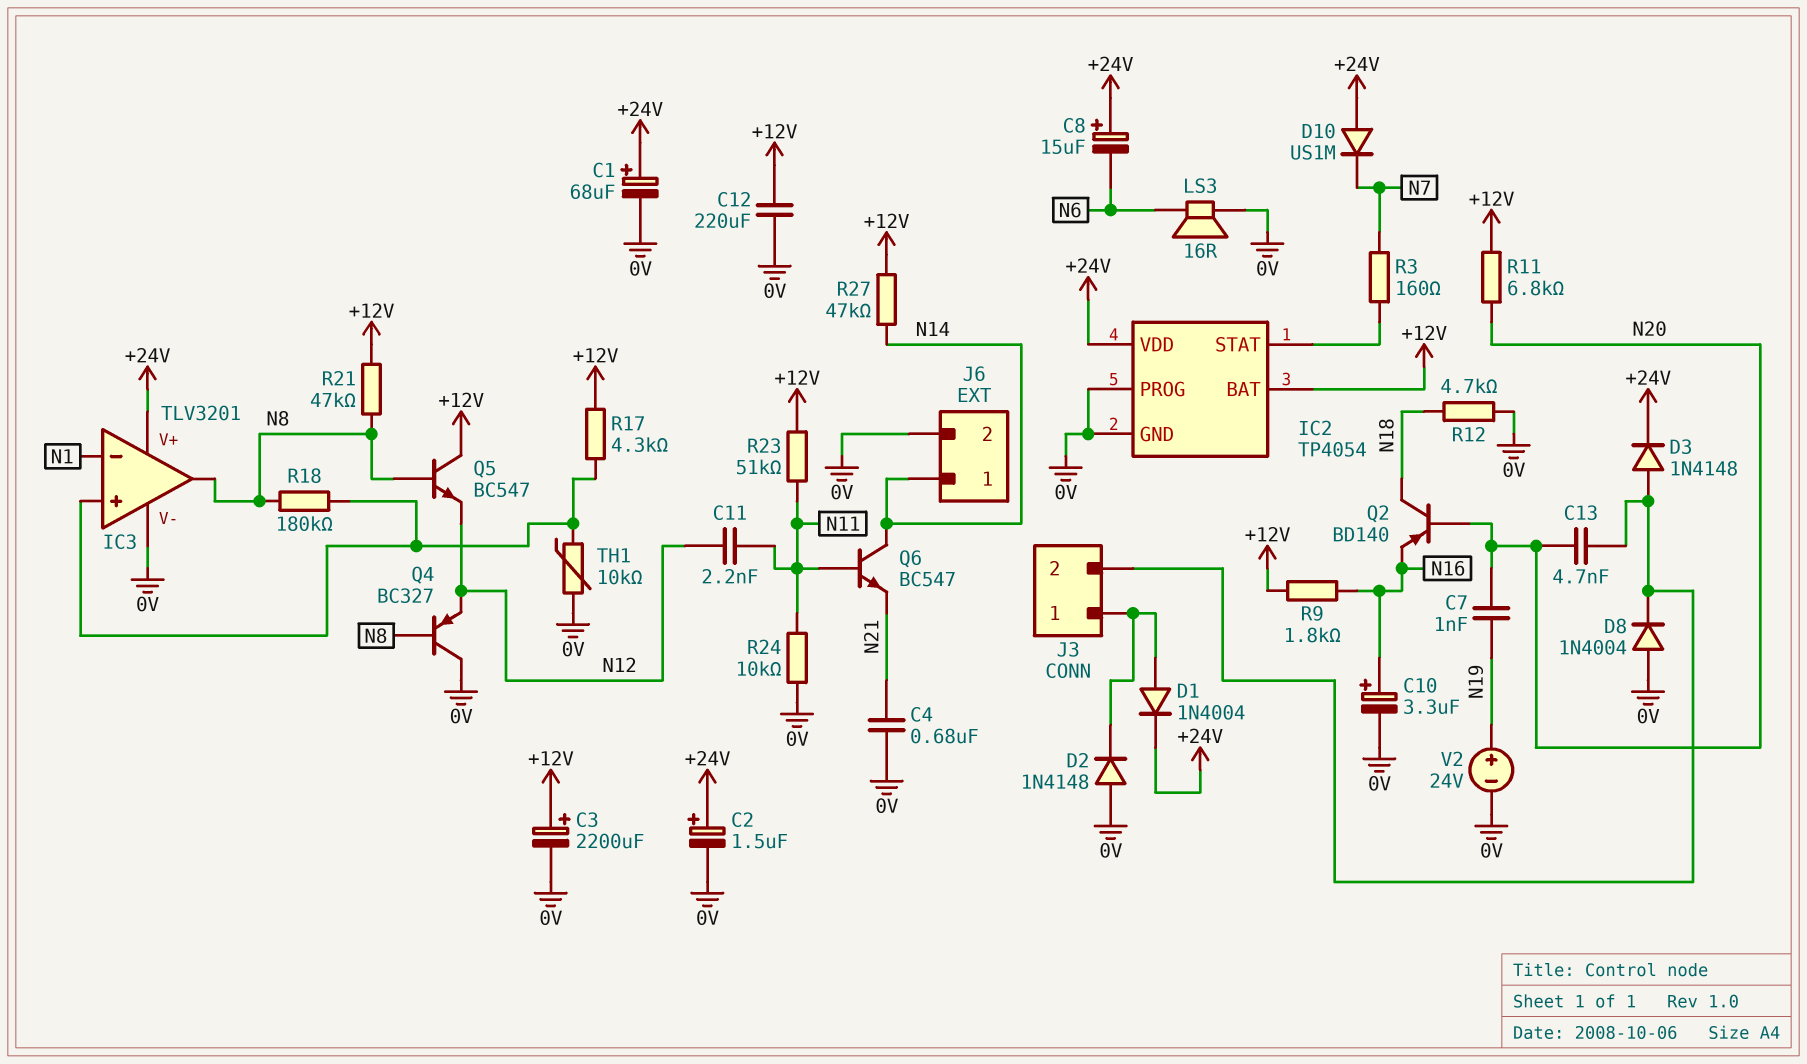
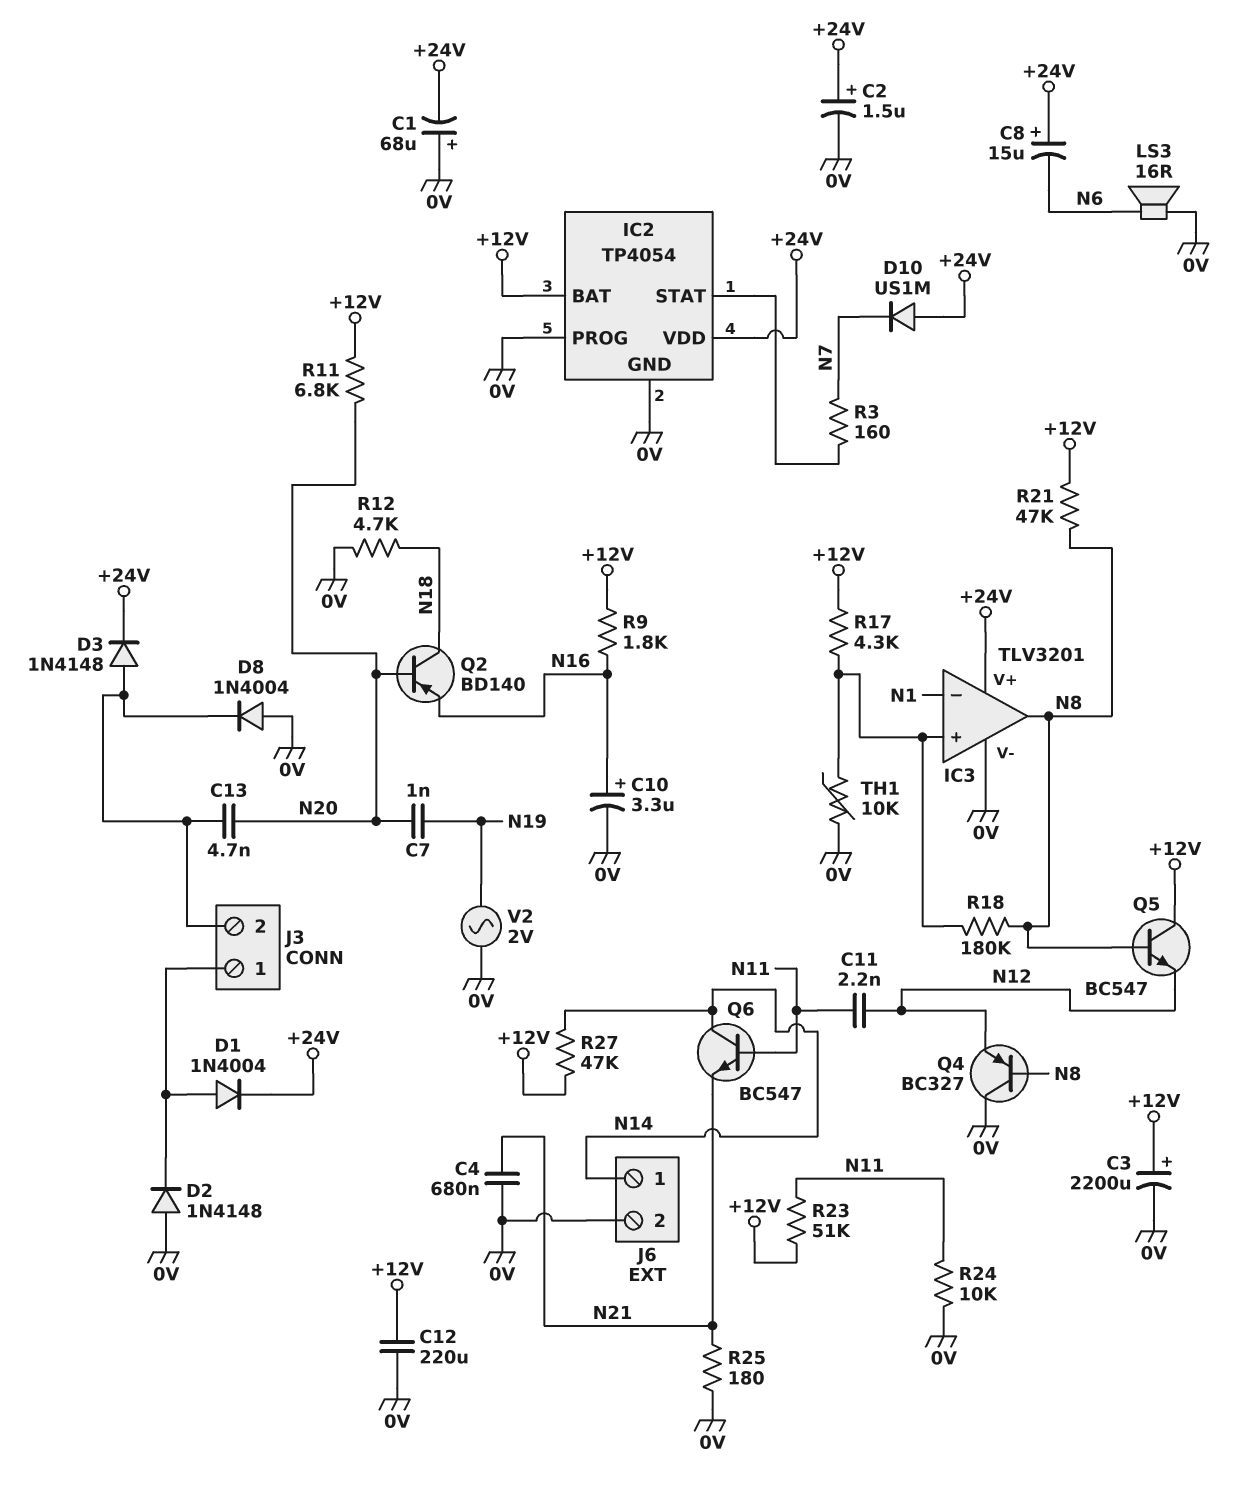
C1: 68uF (plus +24V, minus 0V) -> 68uF (plus 0V, minus +24V)
R25: none -> 180 (0V, N21)
V2: 24V (plus N19, minus 0V) -> AC 2V (0V, N19)

